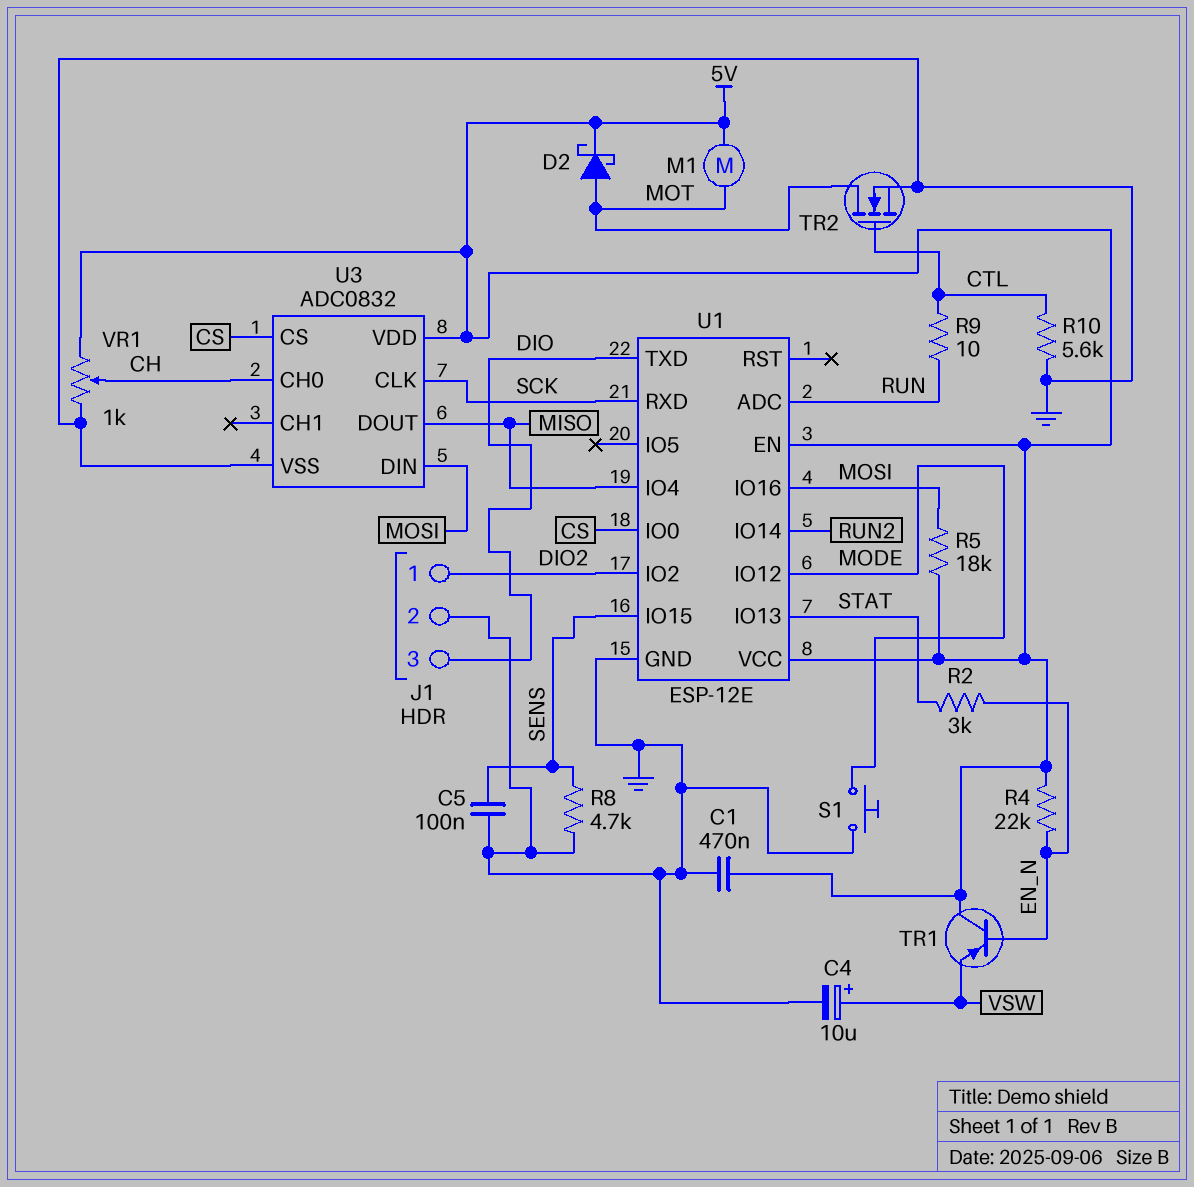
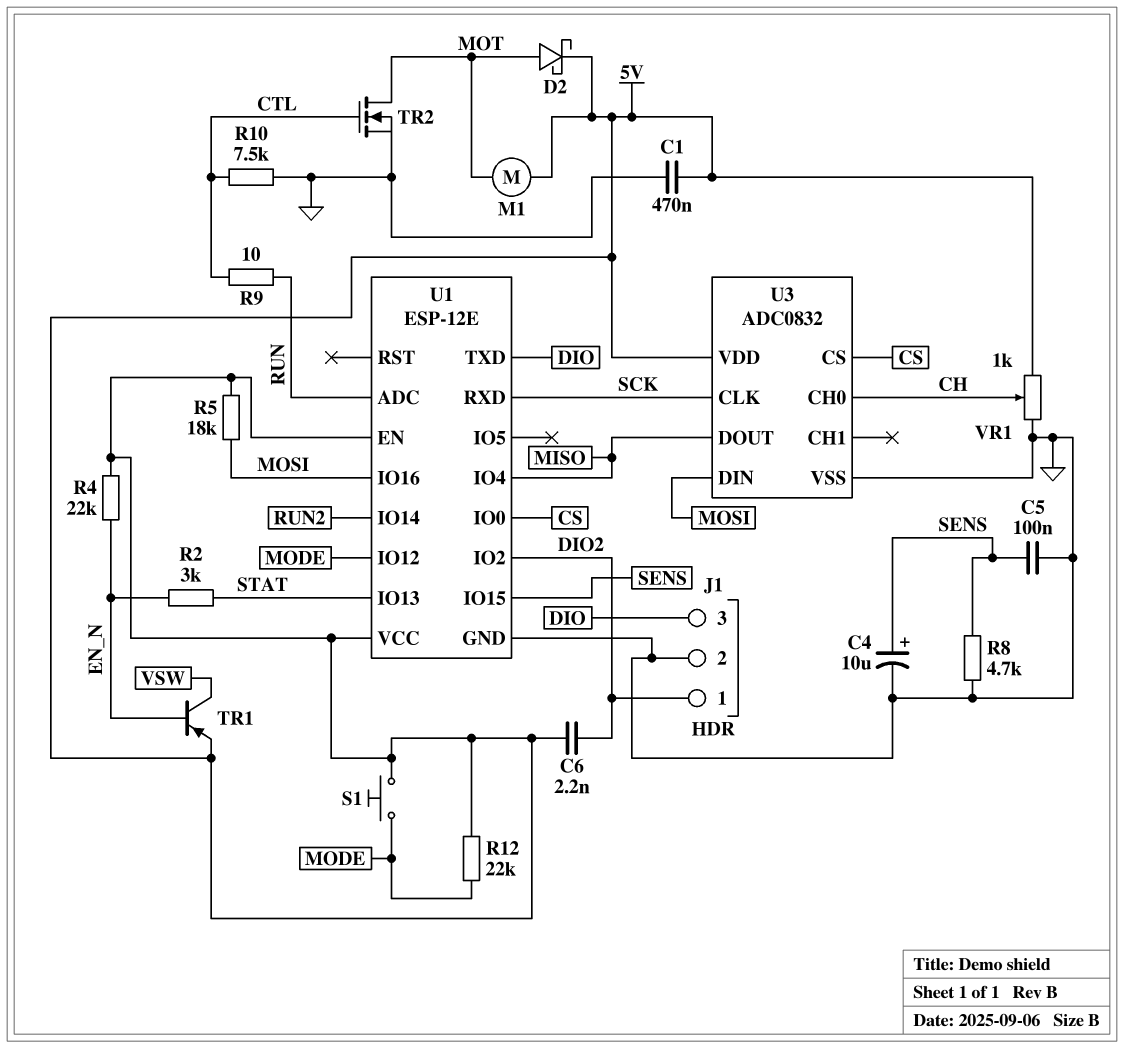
C4: 10uF (plus VSW, minus GND) -> 10uF (plus SENS, minus GND)
C6: none -> 2.2nF (5V, DIO2)
R10: 5.6k (CTL, GND) -> 7.5k (CTL, GND)
R12: none -> 22k (5V, MODE)
S1: button (GND, MODE) -> button (5V, MODE)
TR1: PNP (B EN_N, C 5V, E VSW) -> PNP (B EN_N, C VSW, E 5V)

